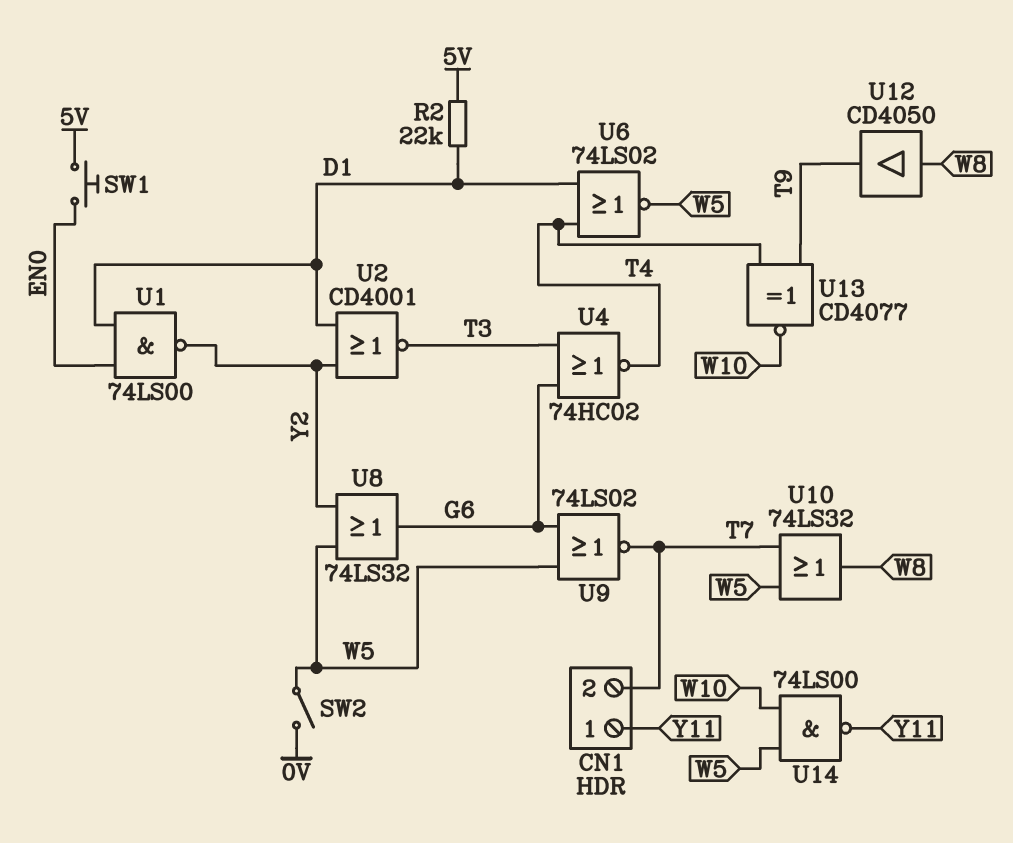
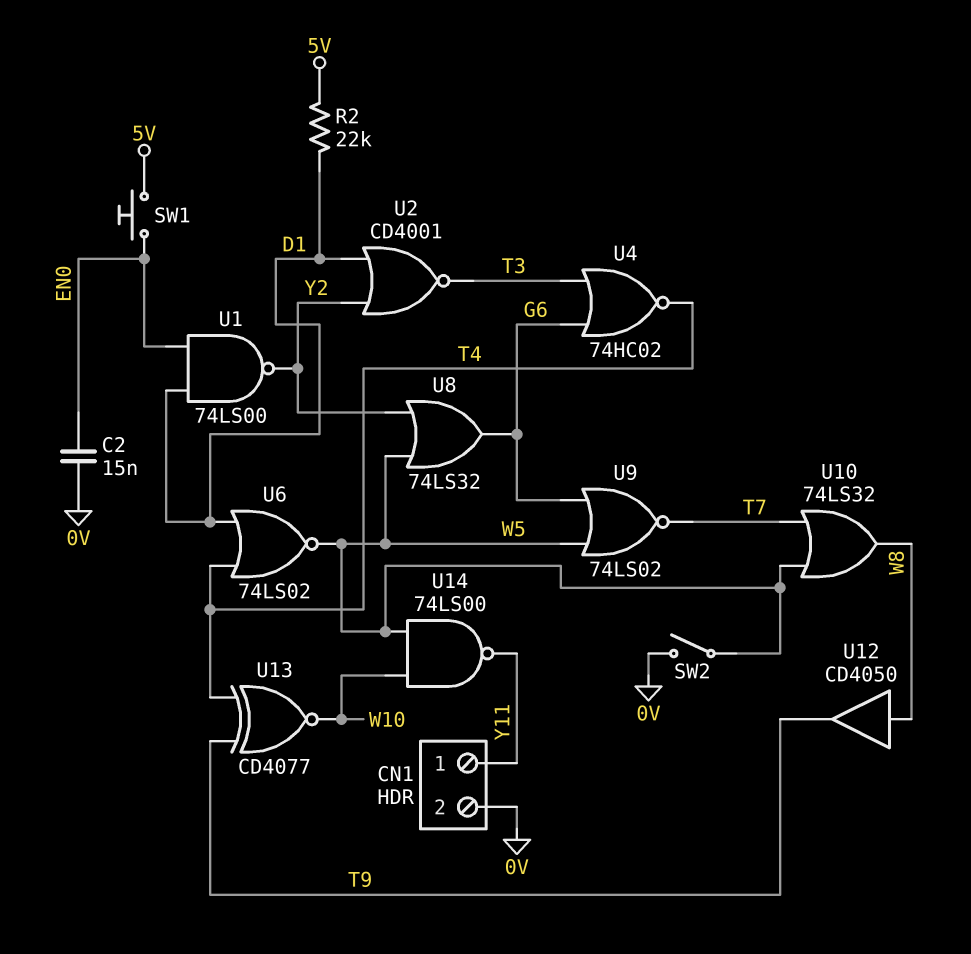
C2: none -> 15nF (0V, EN0)
CN1 pin 2: T7 -> 0V

